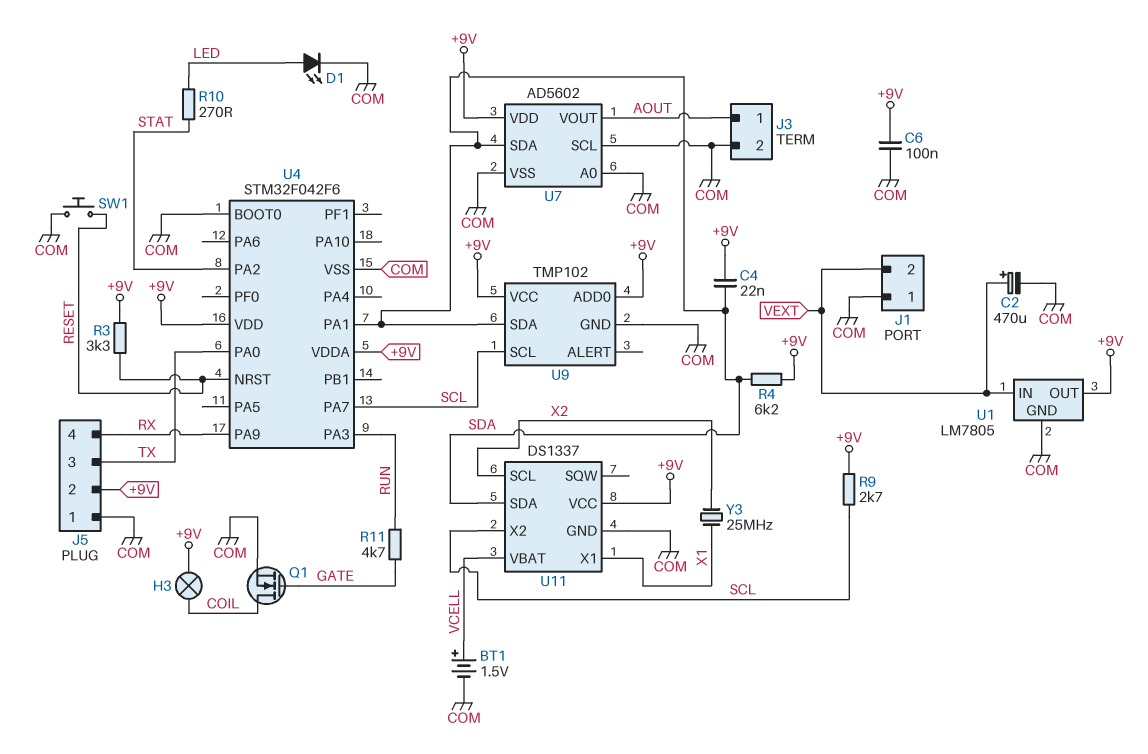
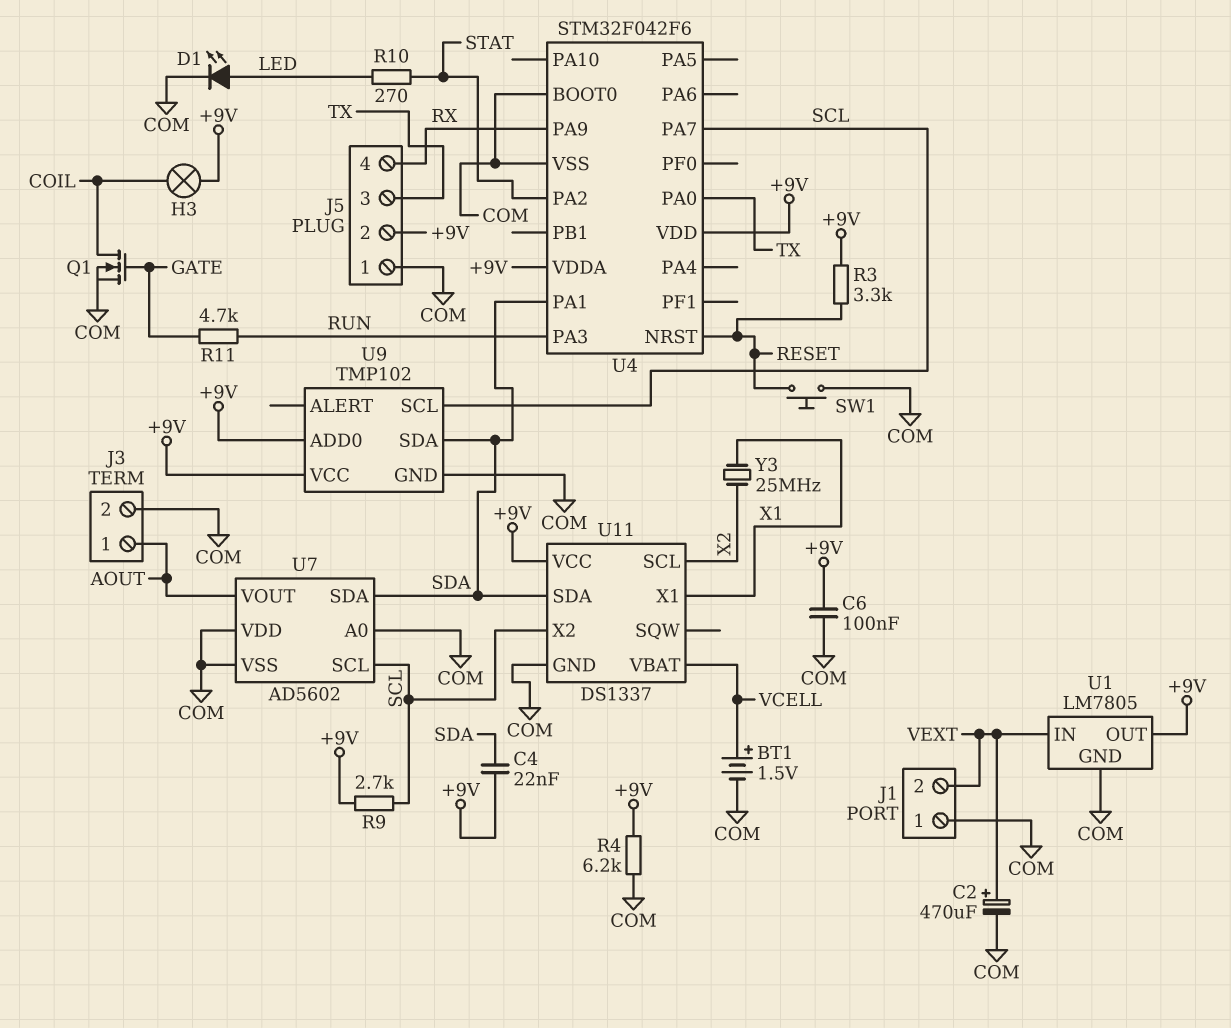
R4: 6.2k (+9V, SDA) -> 6.2k (+9V, COM)
U7 pin SCL: COM -> SCL
U7 pin VDD: +9V -> COM

